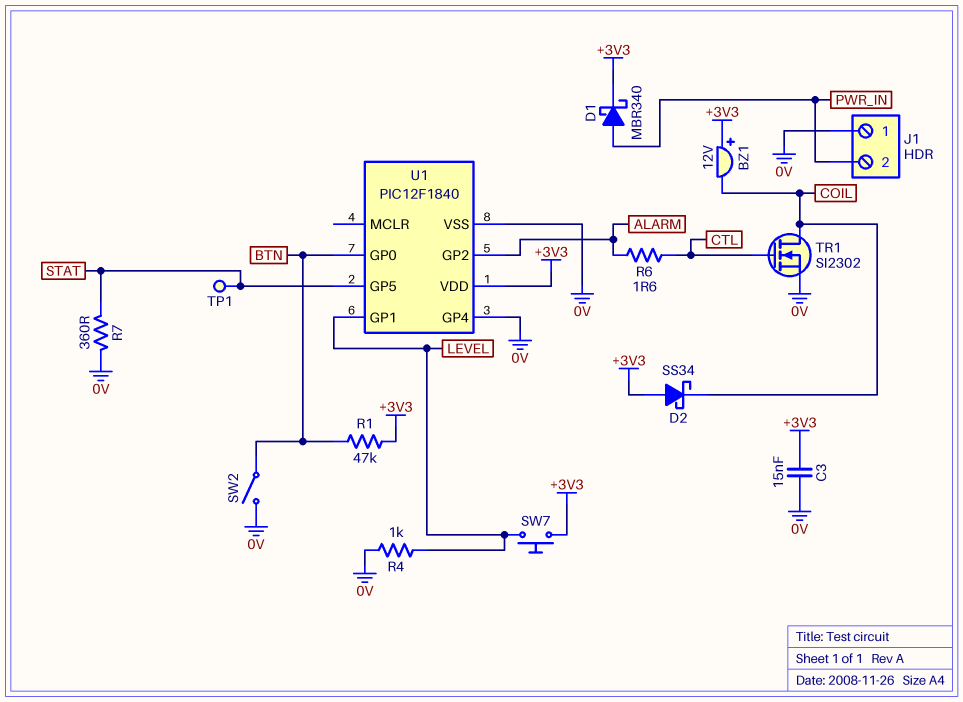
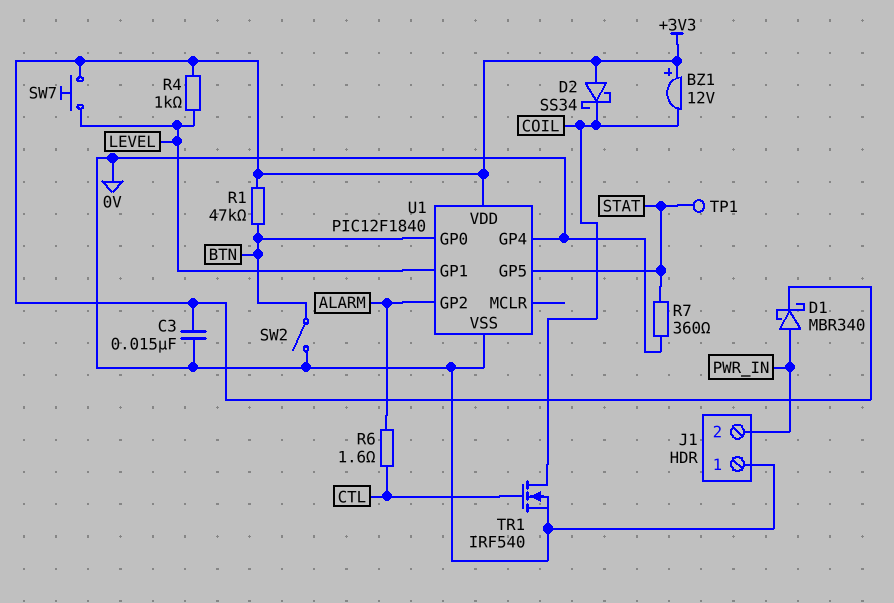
R4: 1k (0V, LEVEL) -> 1k (+3V3, LEVEL)
TR1: NMOS SI2302 (G CTL, D COIL, S 0V) -> NMOS IRF540 (G CTL, D COIL, S 0V)

